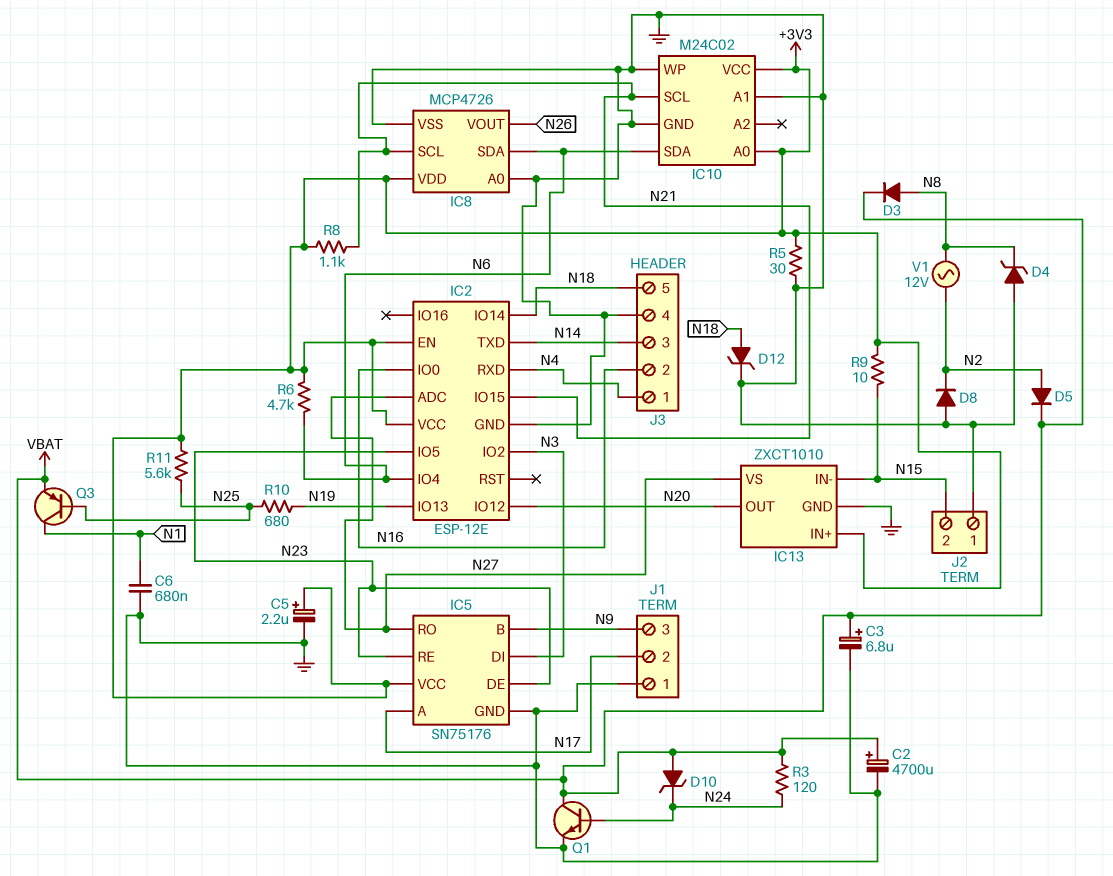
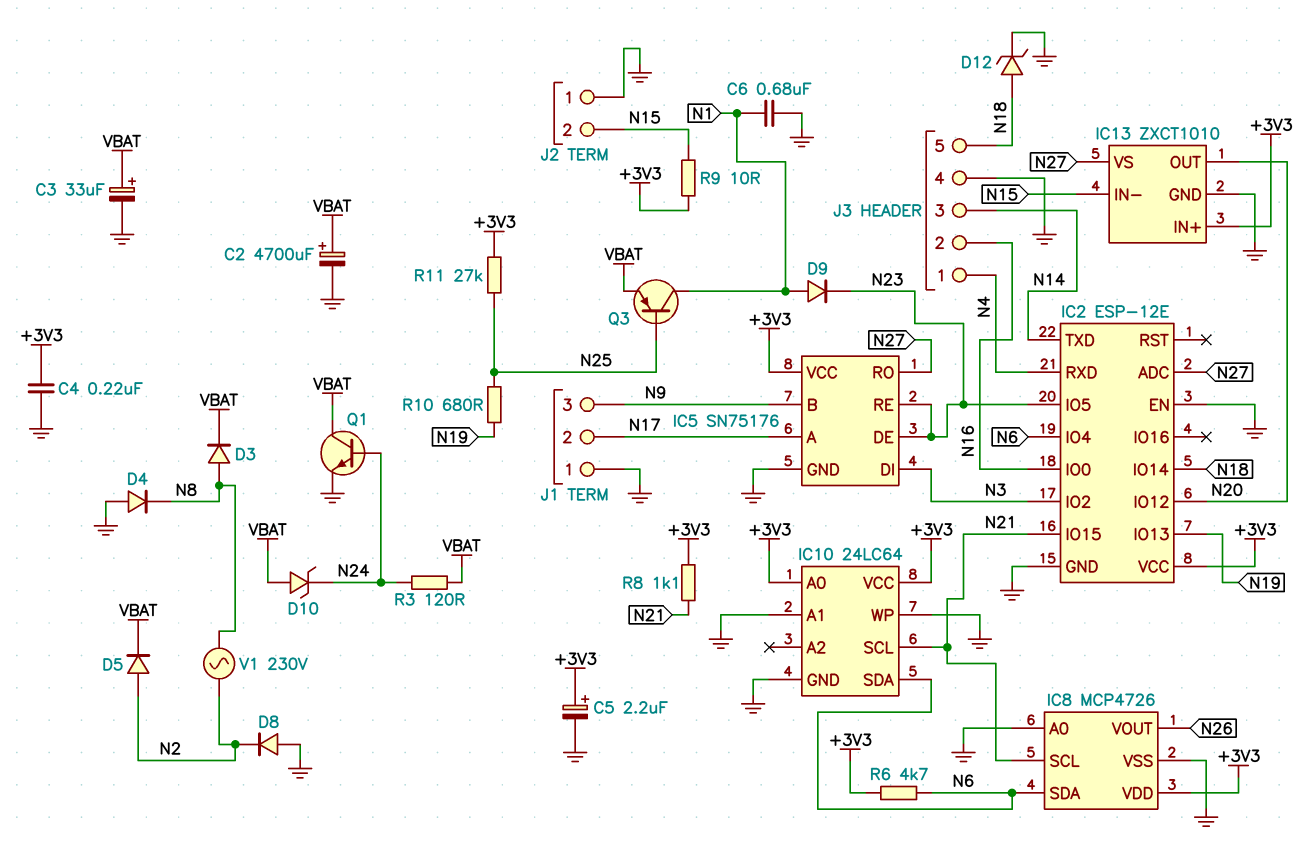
C3: 6.8uF (plus VBAT, minus GND) -> 33uF (plus VBAT, minus GND)
C4: none -> 220nF (+3V3, GND)
D4: zener (A GND, K N8) -> diode (A GND, K N8)
D9: none -> diode (A N1, K N23)
IC2 pin EN: +3V3 -> GND
IC10: M24C02 -> 24LC64
R5: 30 (+3V3, GND) -> none
R11: 5.6k (+3V3, N25) -> 27k (+3V3, N25)
V1: AC 12V (N2, N8) -> AC 230V (N2, N8)

